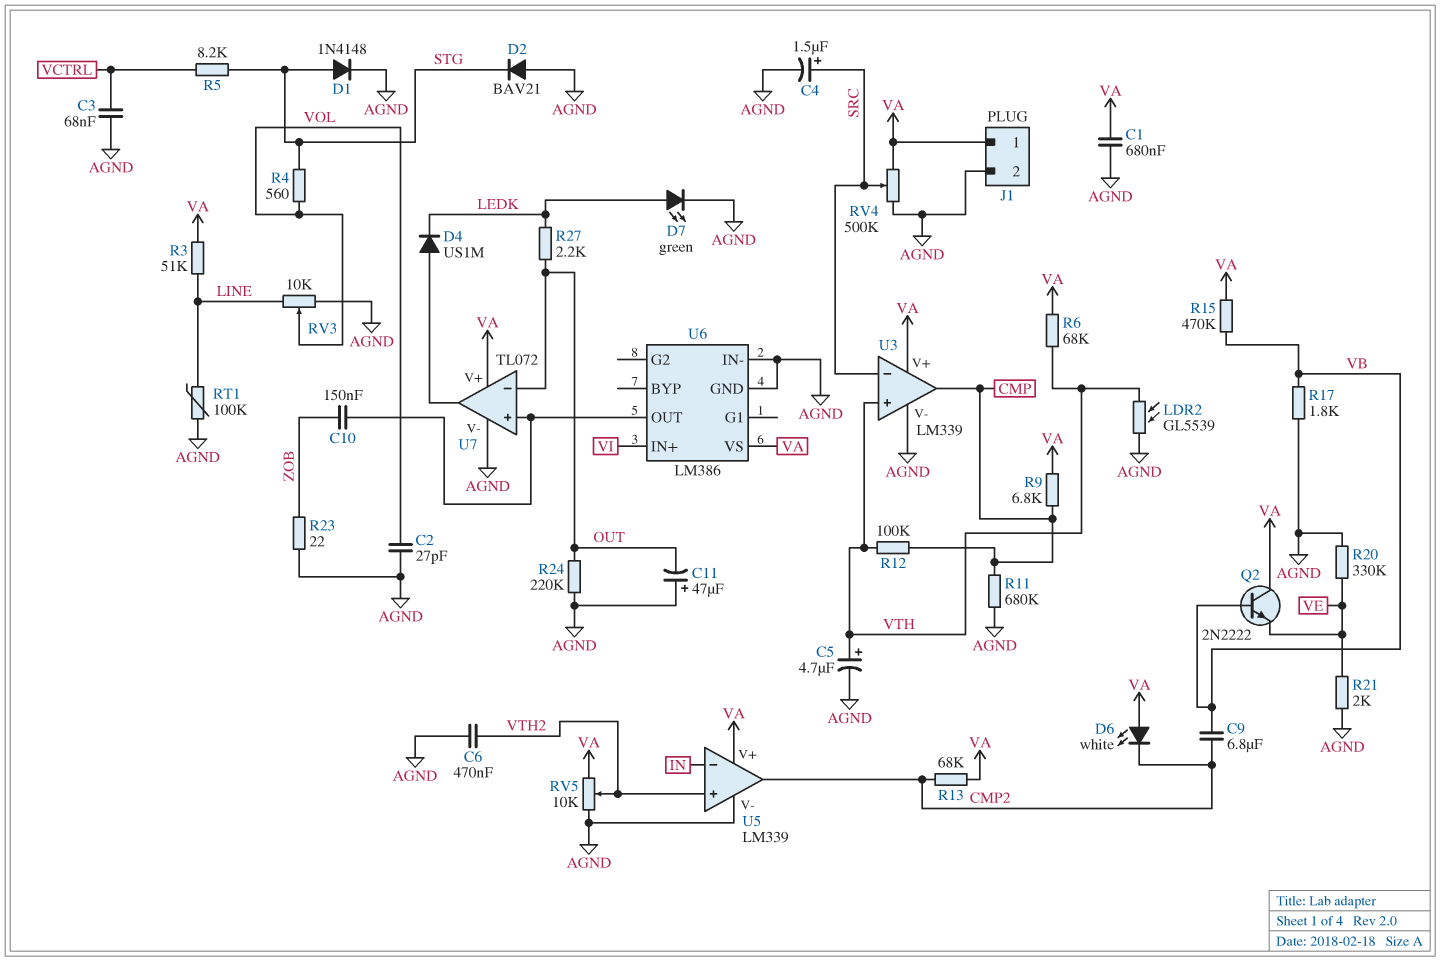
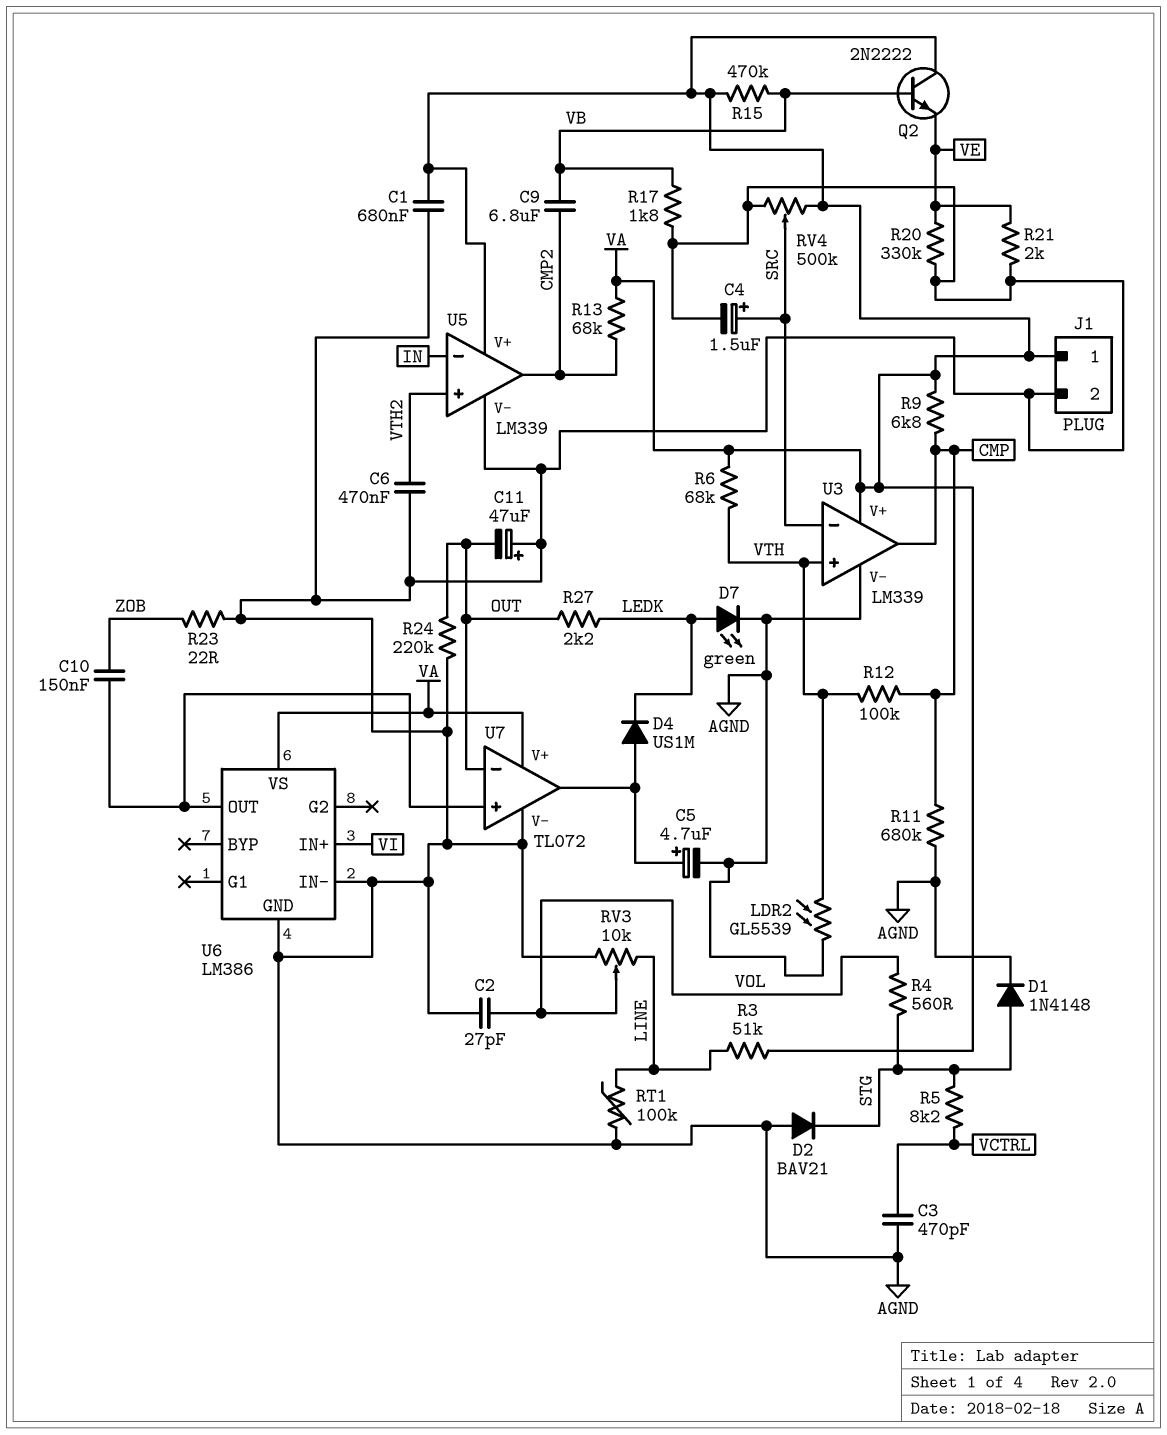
C3: 68nF (AGND, VCTRL) -> 470pF (AGND, VCTRL)
C5: 4.7uF (plus VTH, minus AGND) -> 4.7uF (plus U7/out, minus AGND)
D6: LED white (A VA, K CMP2) -> none
RV5: 10k (AGND, VA, wiper VTH2) -> none

